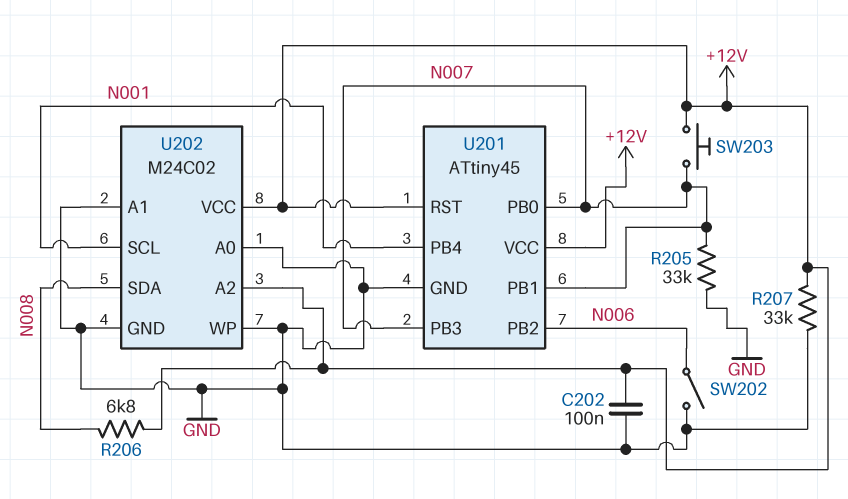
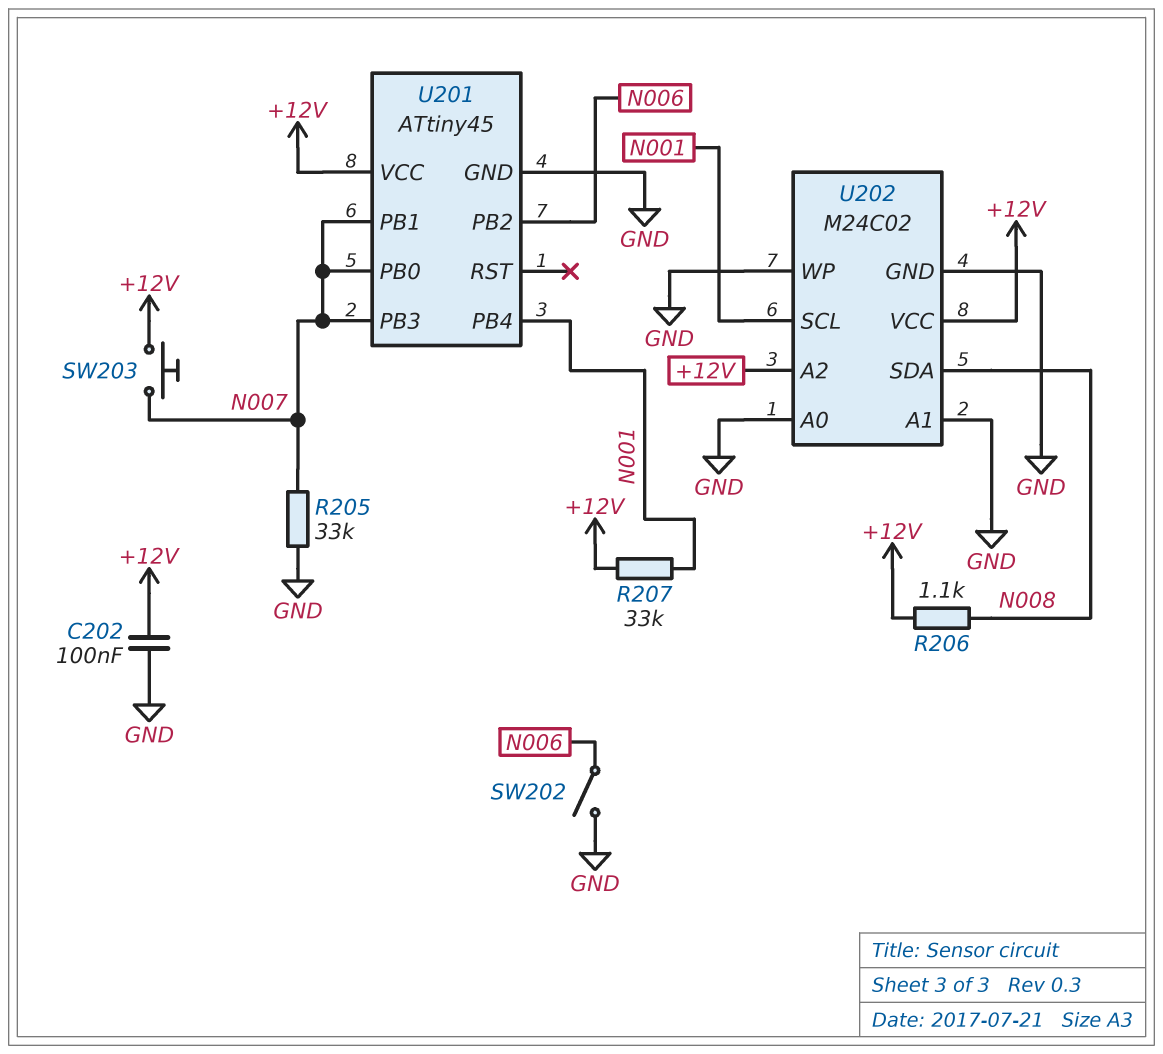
R206: 6.8k (+12V, N008) -> 1.1k (+12V, N008)
R207: 33k (+12V, GND) -> 33k (+12V, N001)
U201 pin RST: +12V -> none

